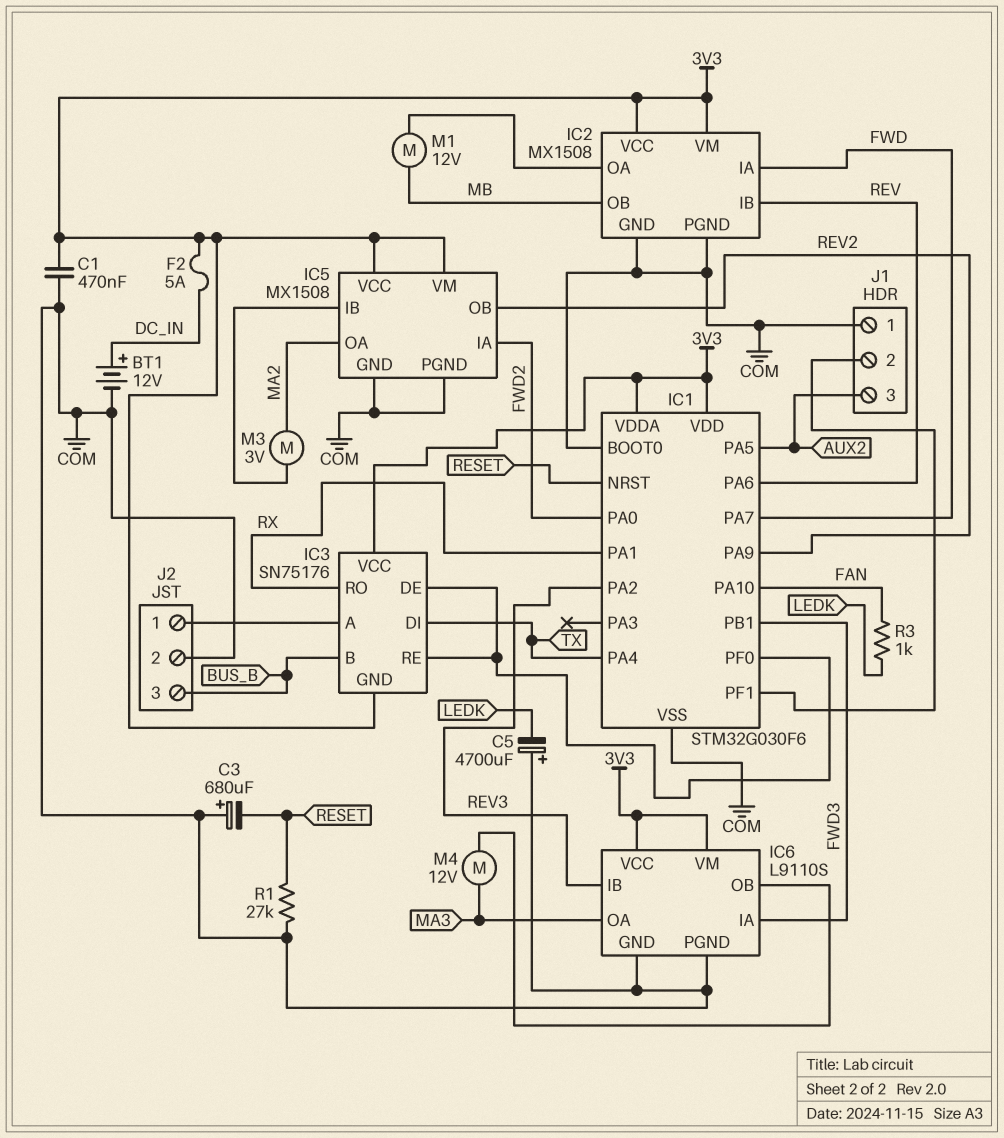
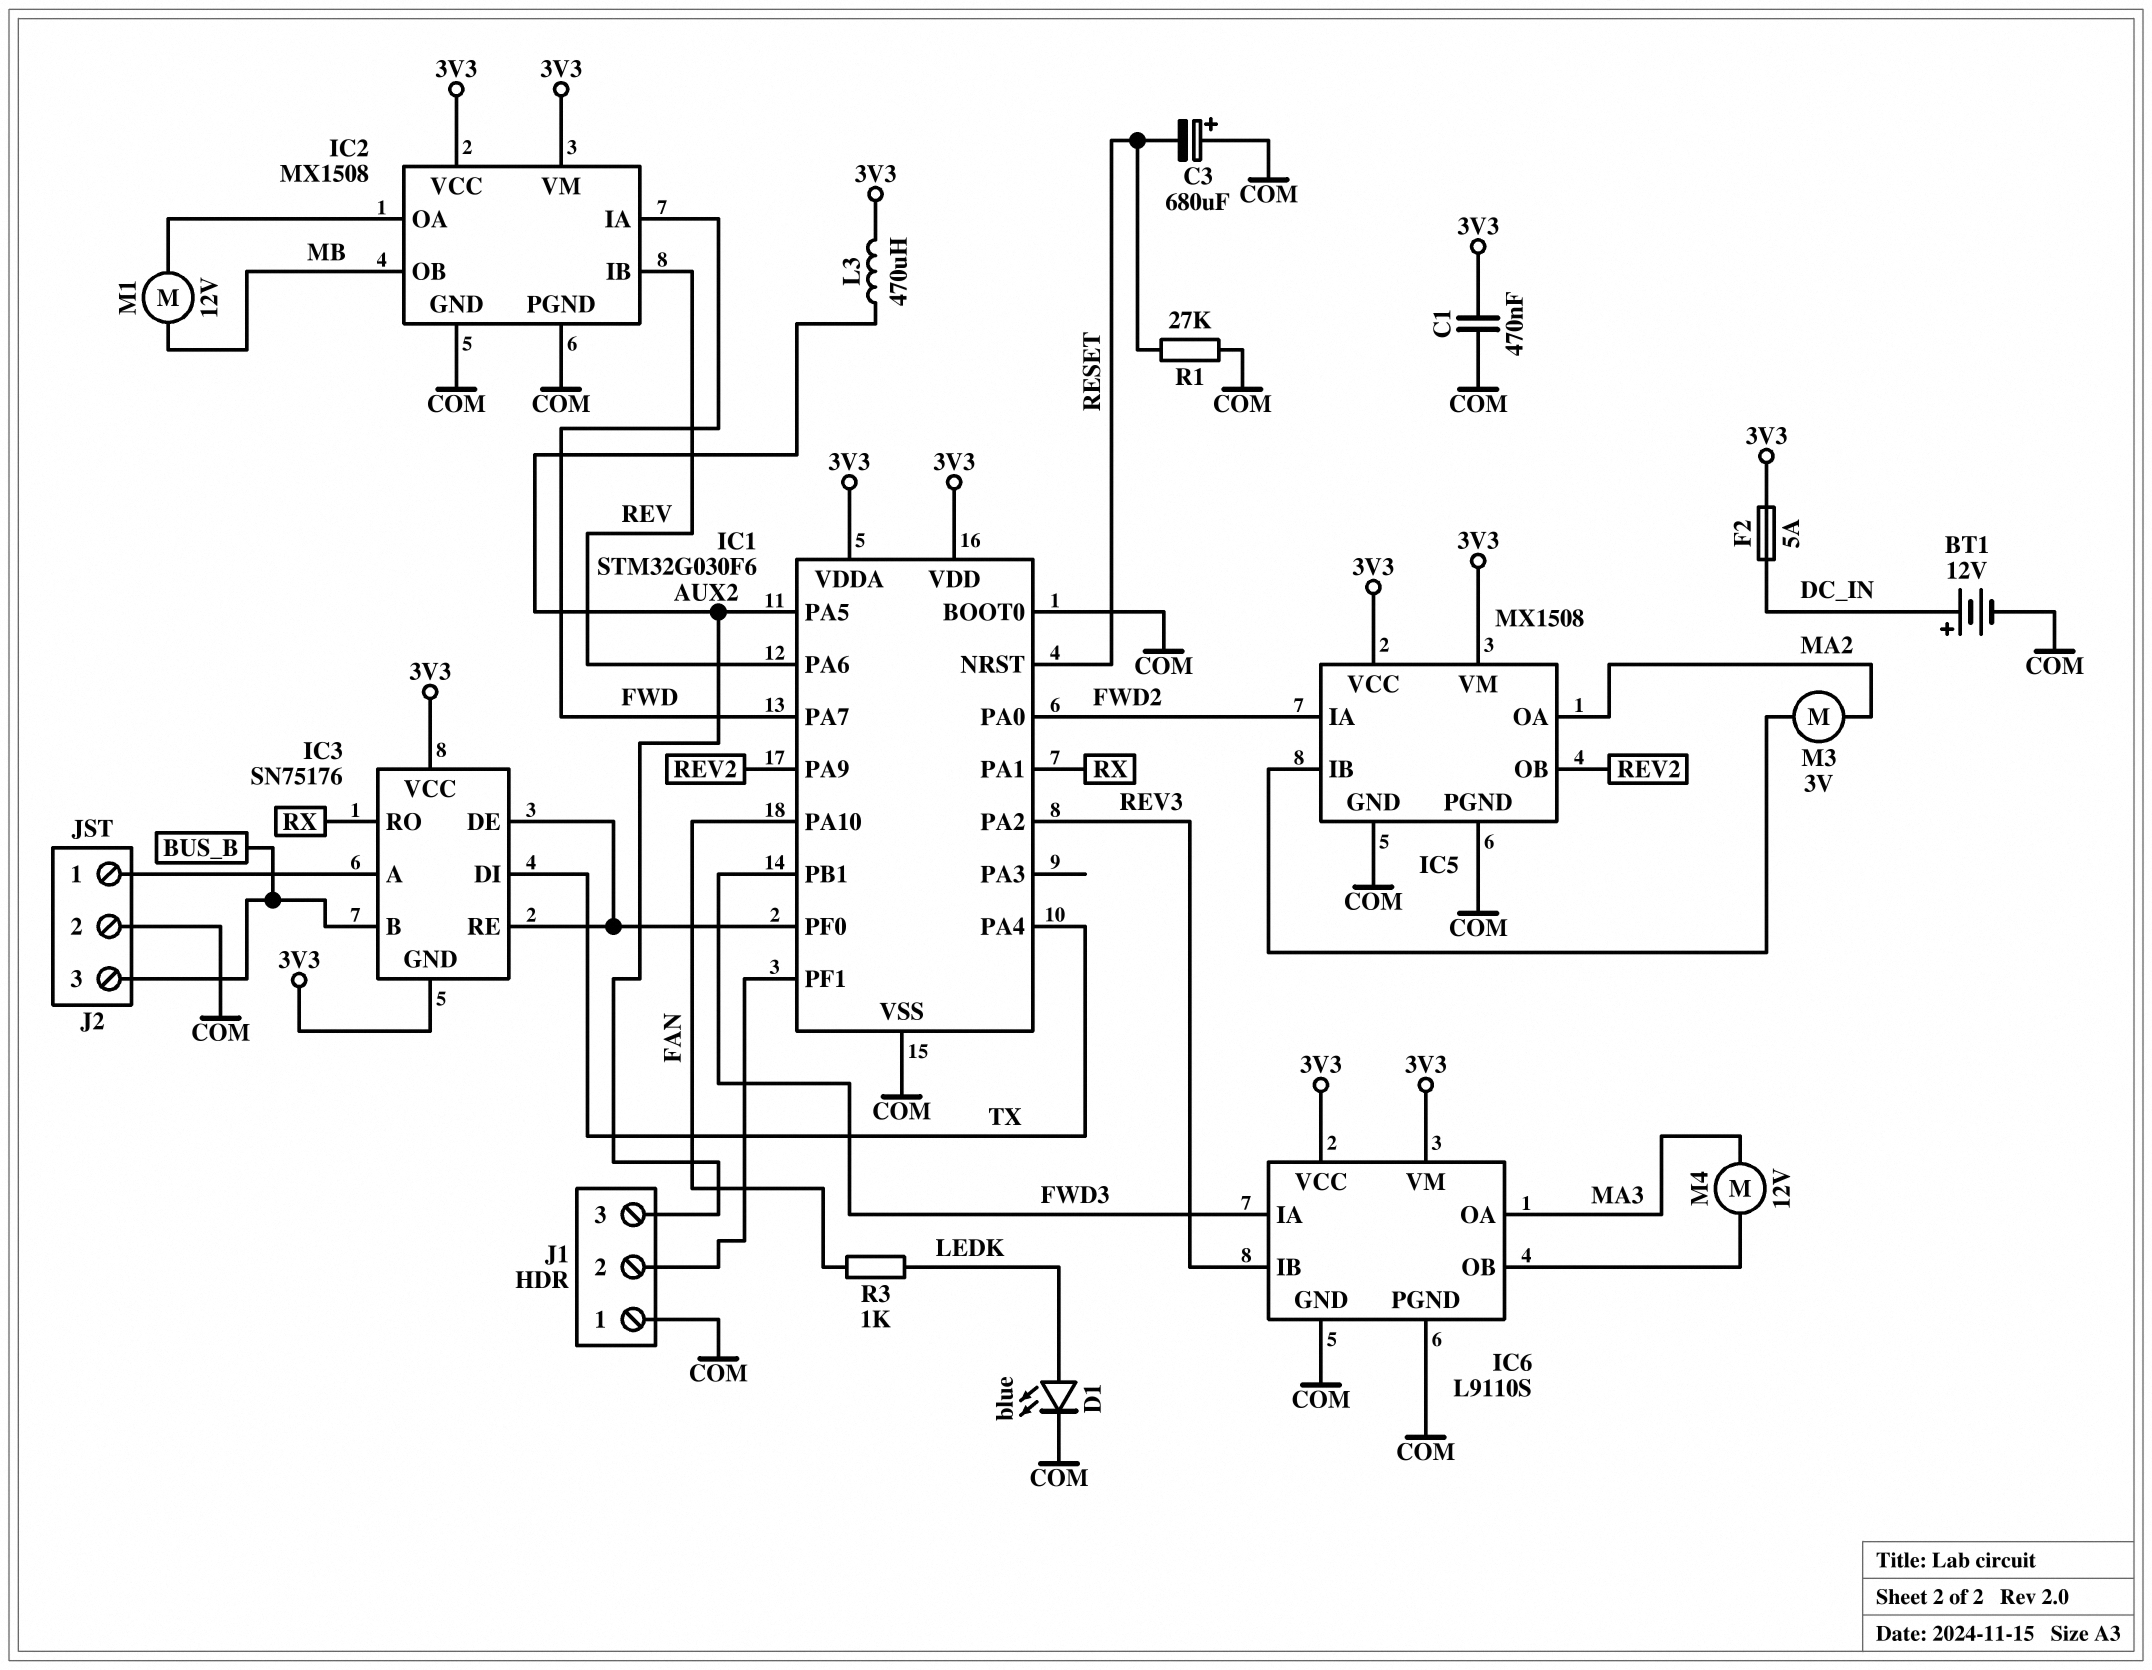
C5: 4700uF (plus COM, minus LEDK) -> none
D1: none -> LED blue (A LEDK, K COM)
L3: none -> 470uH (3V3, AUX2)

